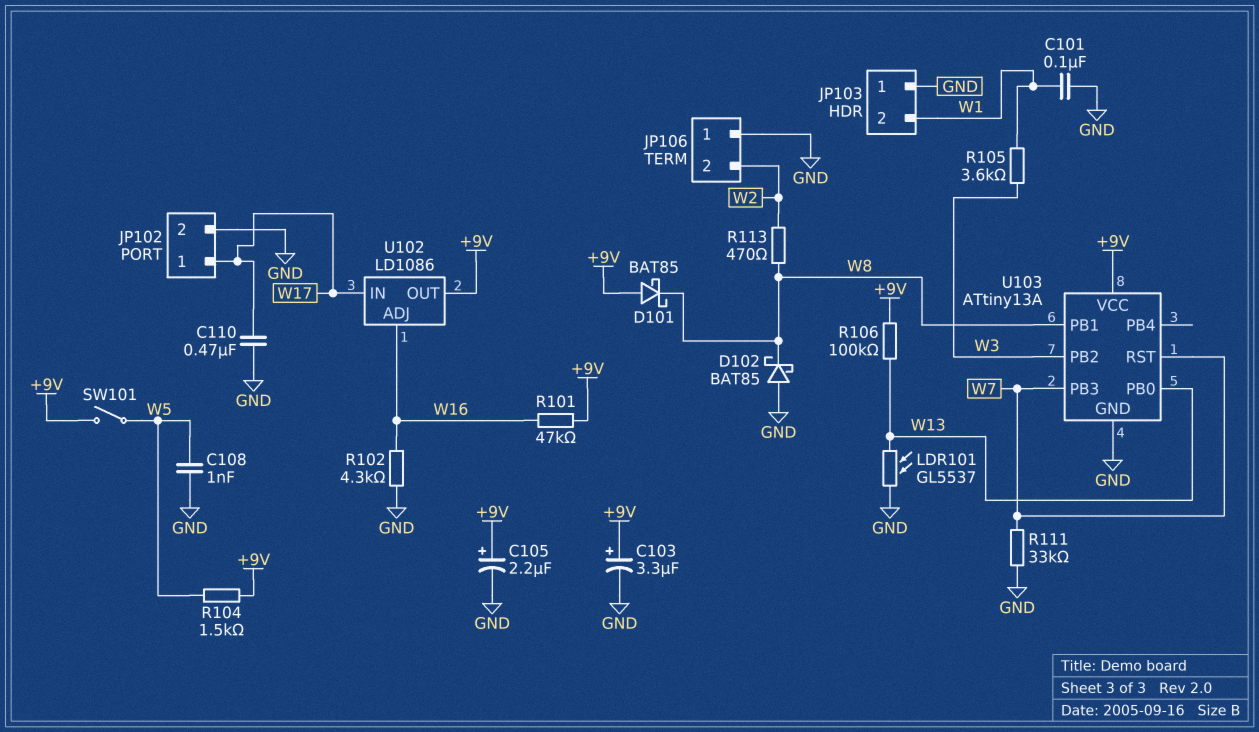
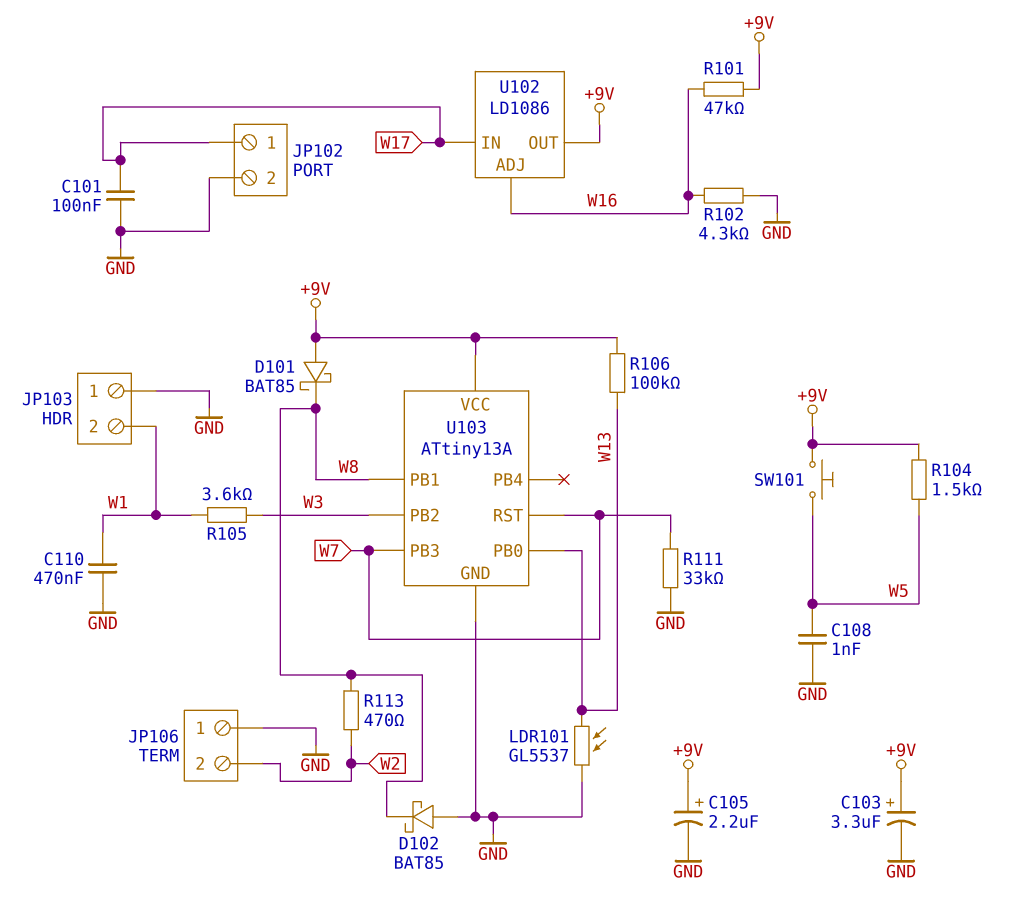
C101: 100nF (GND, W1) -> 100nF (GND, W17)
C110: 470nF (GND, W17) -> 470nF (GND, W1)
SW101: switch (+9V, W5) -> button (+9V, W5)

